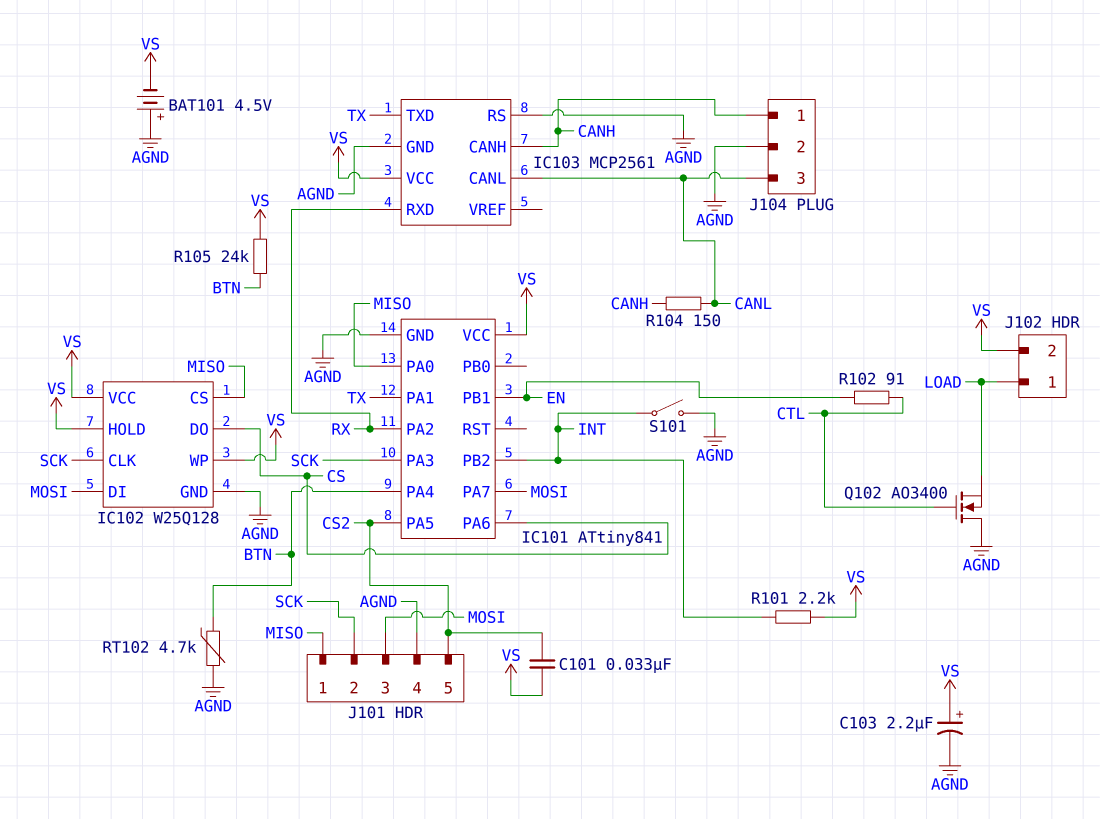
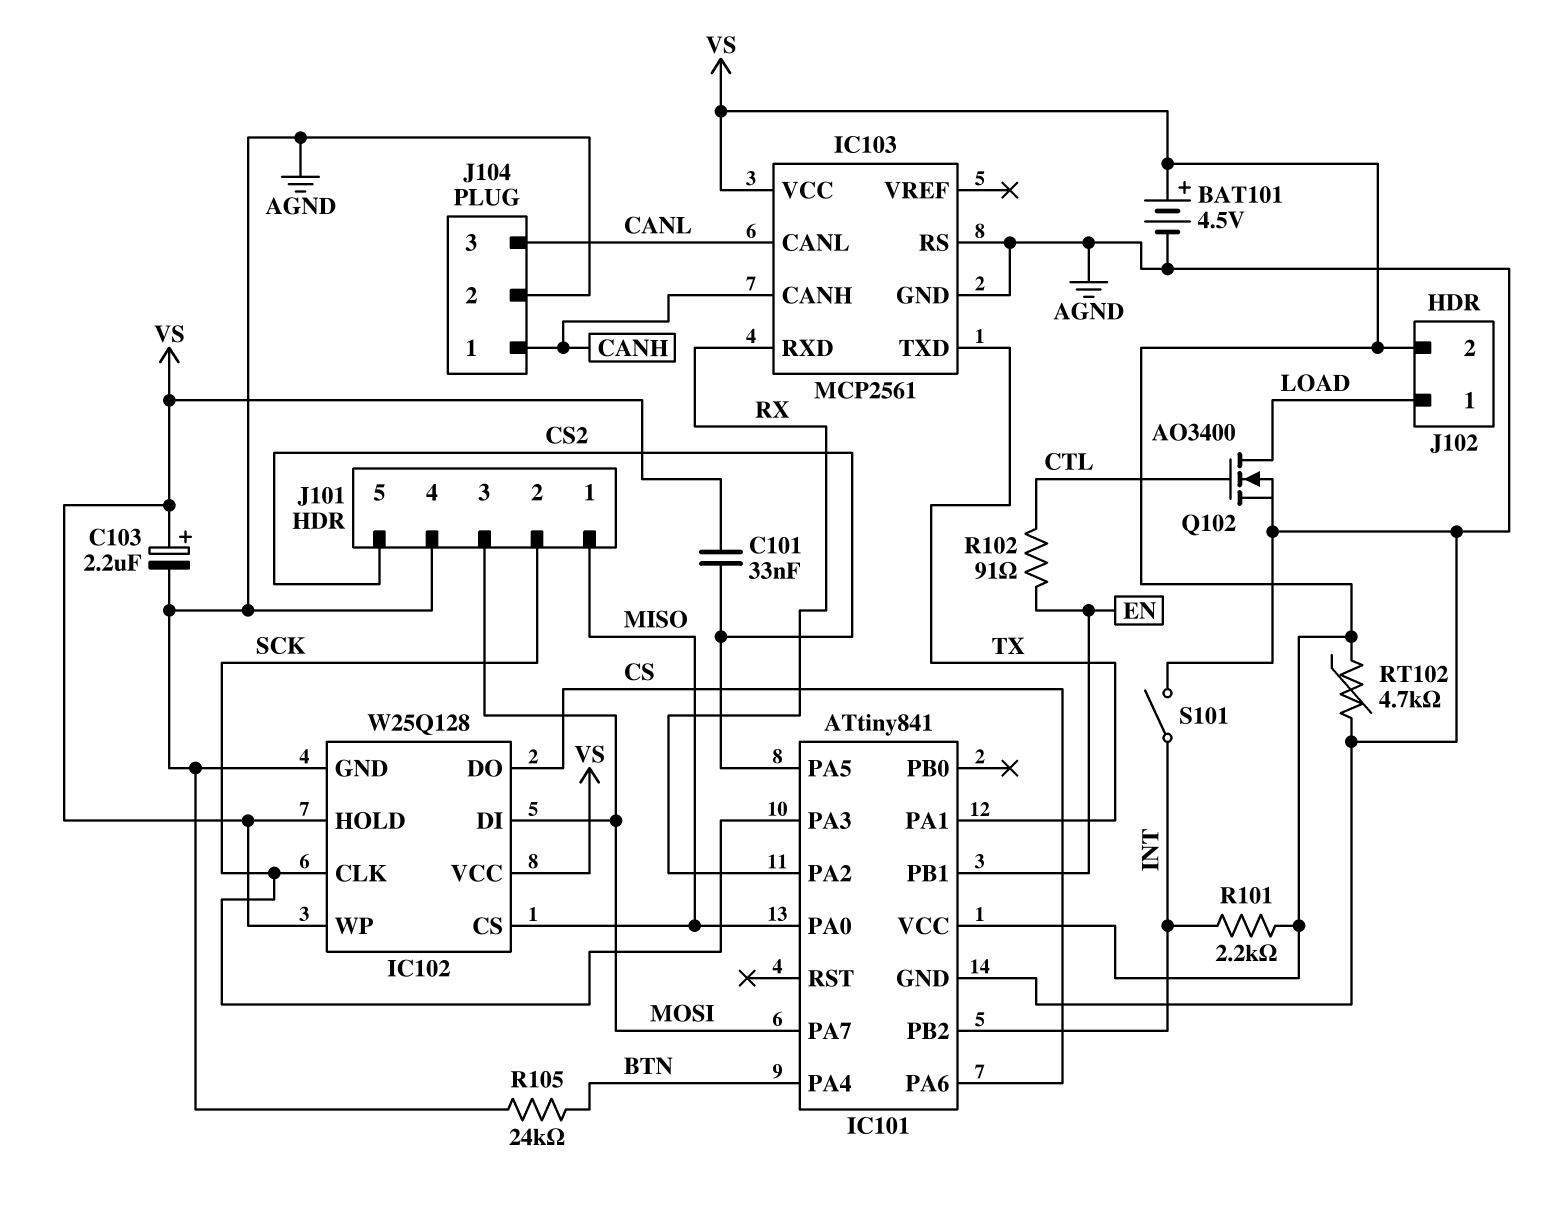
BAT101: 4.5V (plus AGND, minus VS) -> 4.5V (plus VS, minus AGND)
Q102: NMOS AO3400 (G CTL, D AGND, S LOAD) -> NMOS AO3400 (G CTL, D LOAD, S AGND)
R104: 150 (CANH, CANL) -> none
R105: 24k (BTN, VS) -> 24k (AGND, BTN)
RT102: 4.7k (AGND, BTN) -> 4.7k (AGND, VS)

